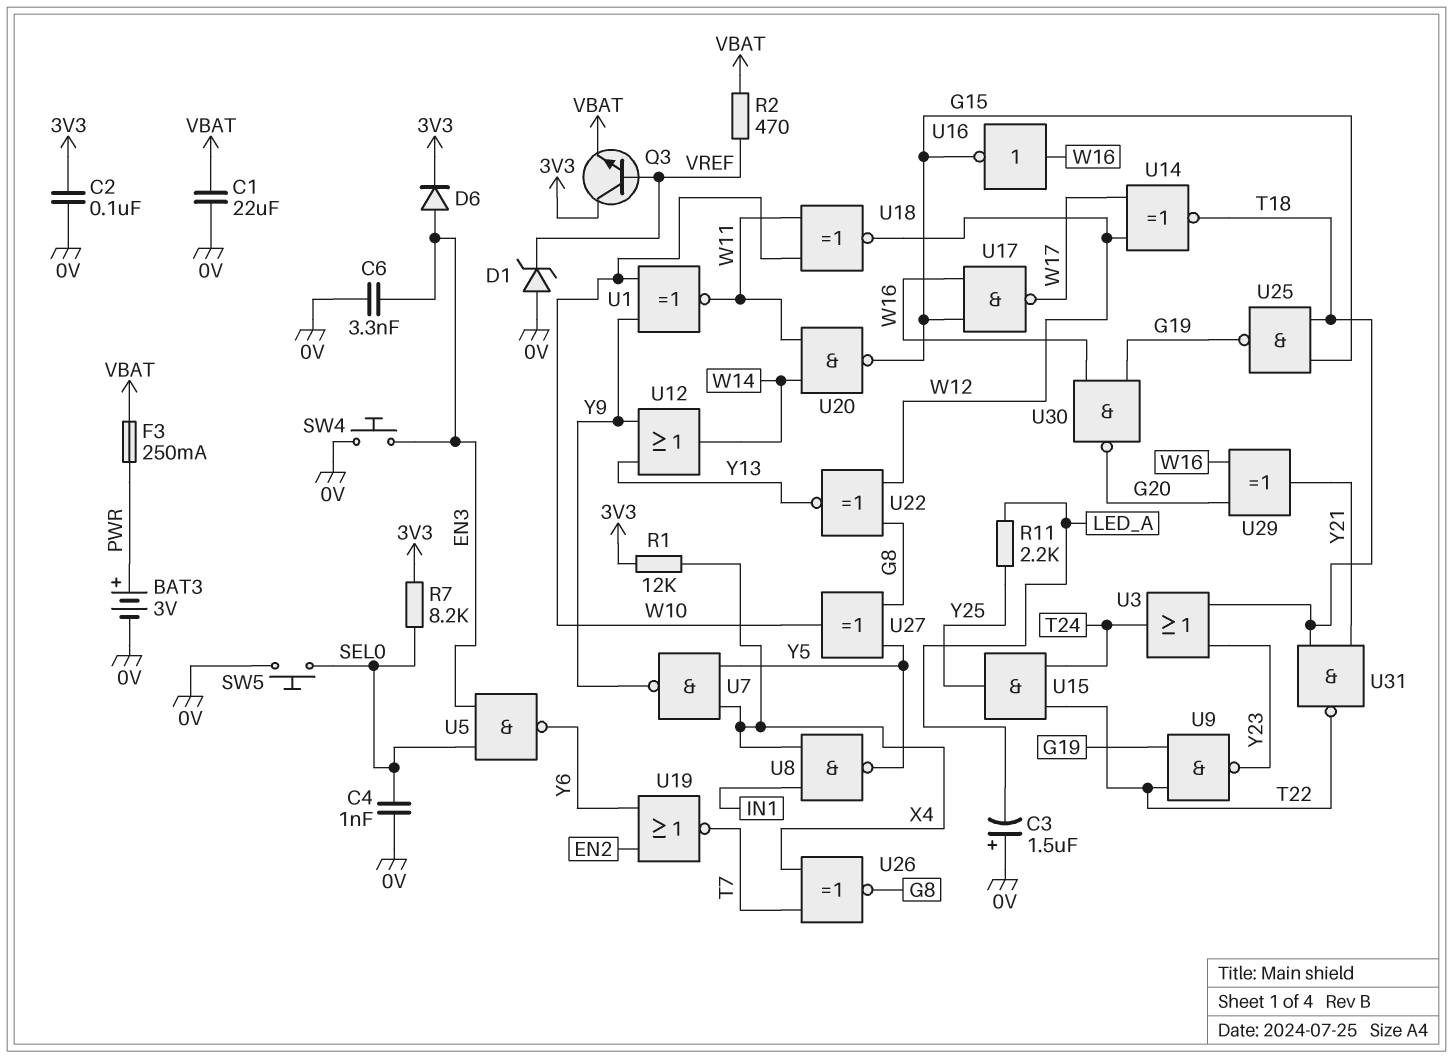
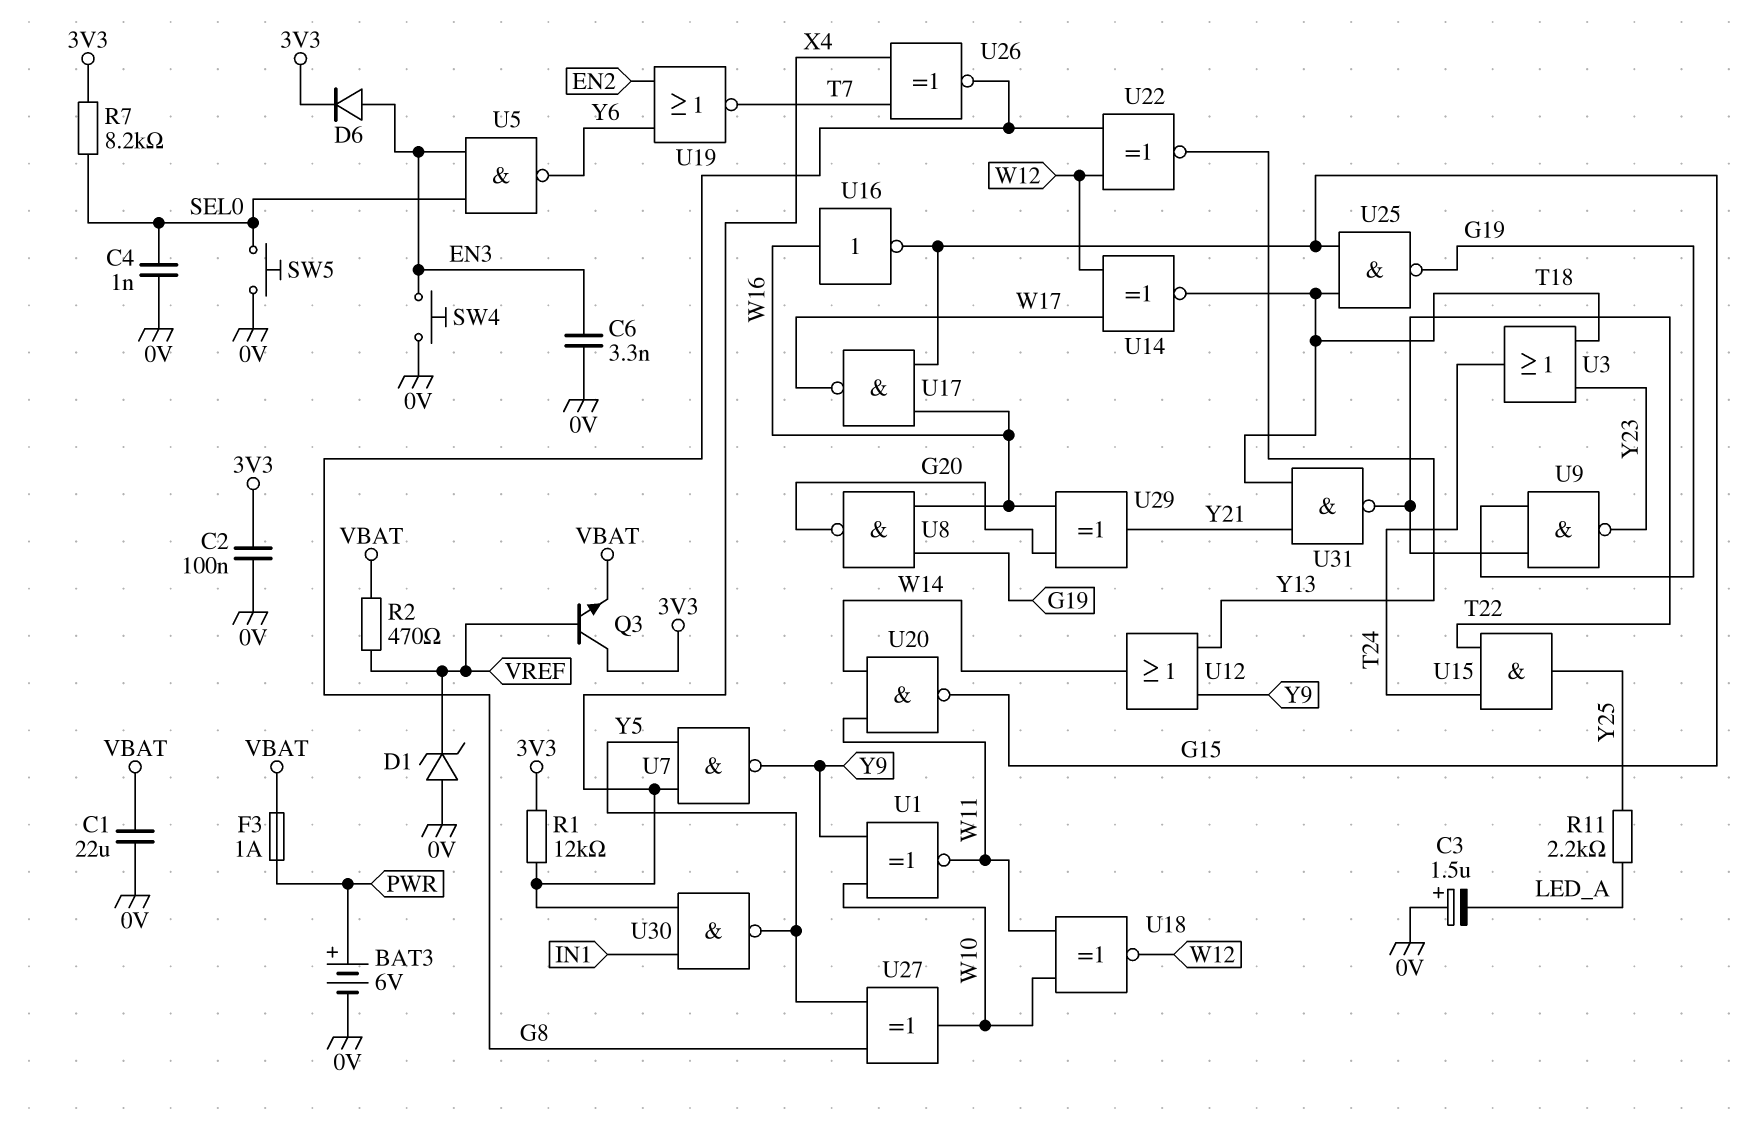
BAT3: 3V (plus PWR, minus 0V) -> 6V (plus PWR, minus 0V)
F3: 250mA (PWR, VBAT) -> 1A (PWR, VBAT)
U8: NAND (in IN1, in X4, out Y5) -> NAND (in G19, in W16, out G20)
U30: NAND (in G19, in W16, out G20) -> NAND (in IN1, in X4, out Y5)

